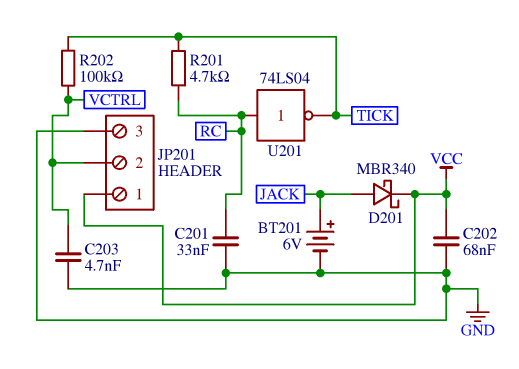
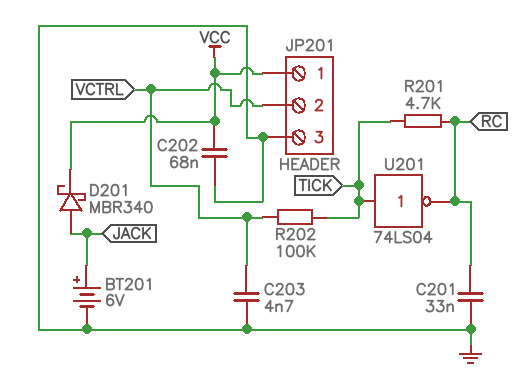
U201: NOT 74LS04 (in RC, out TICK) -> NOT 74LS04 (in TICK, out RC)

